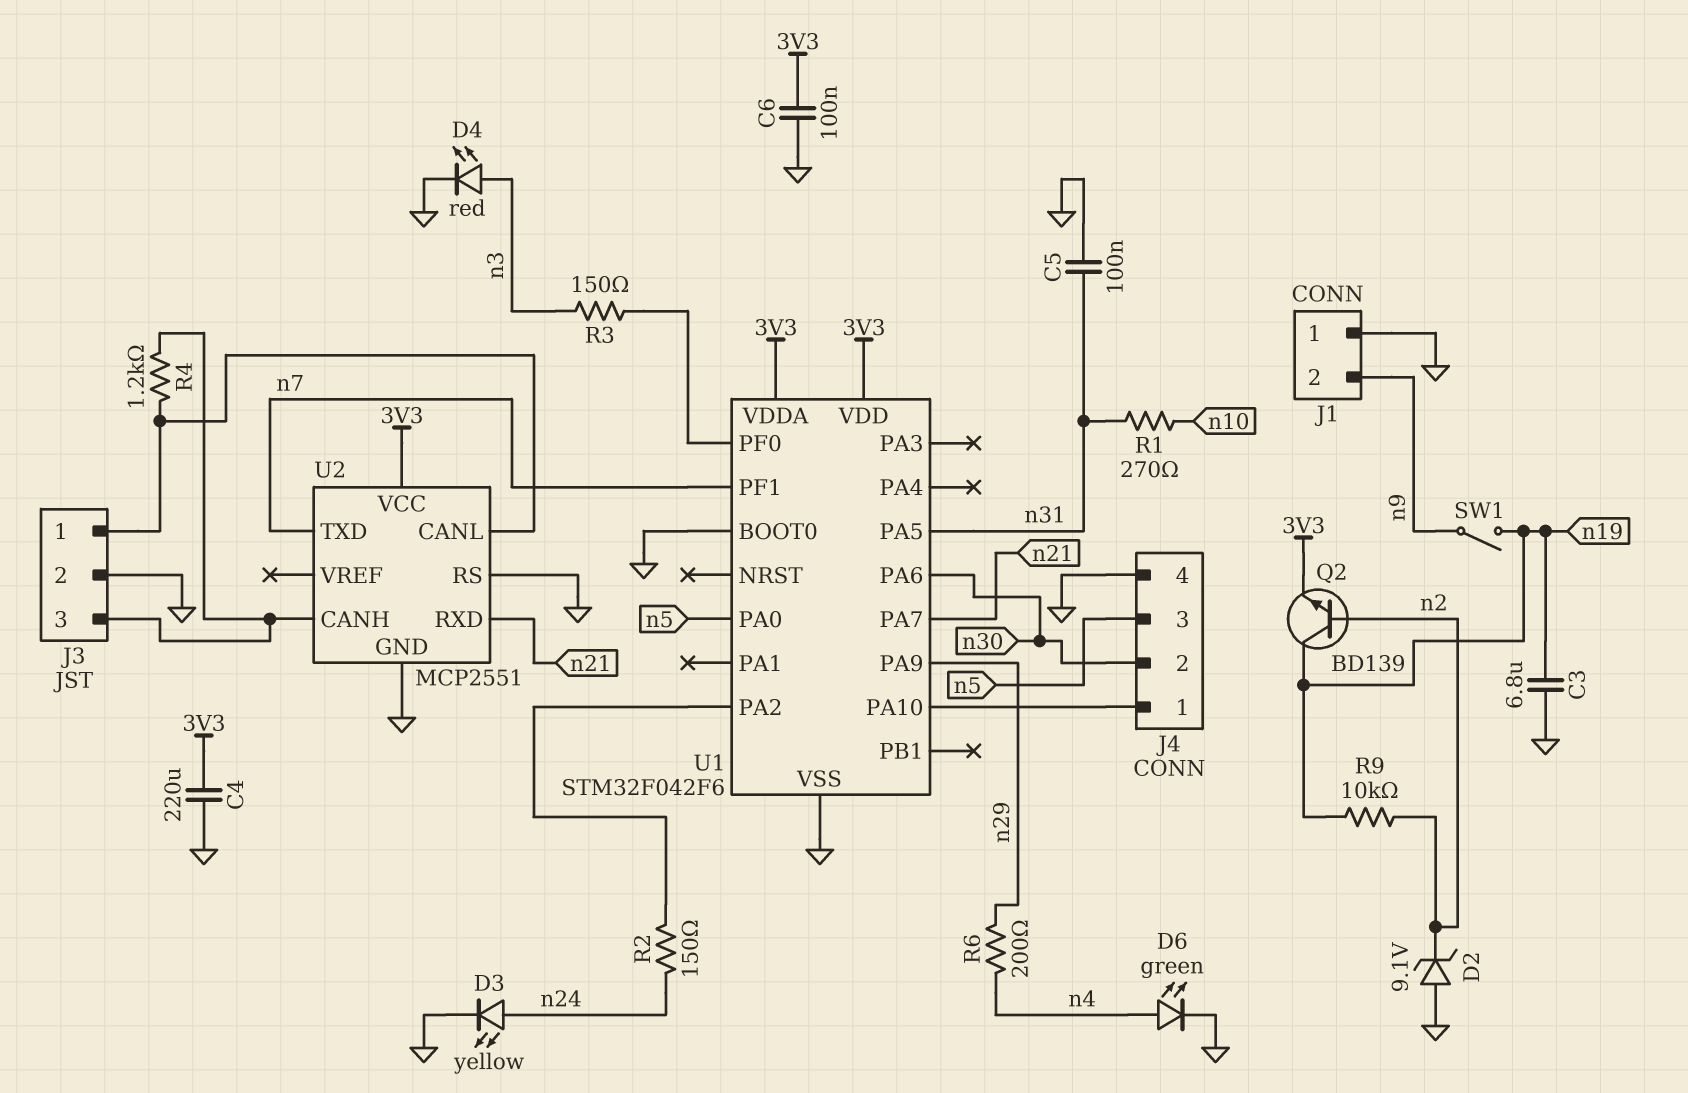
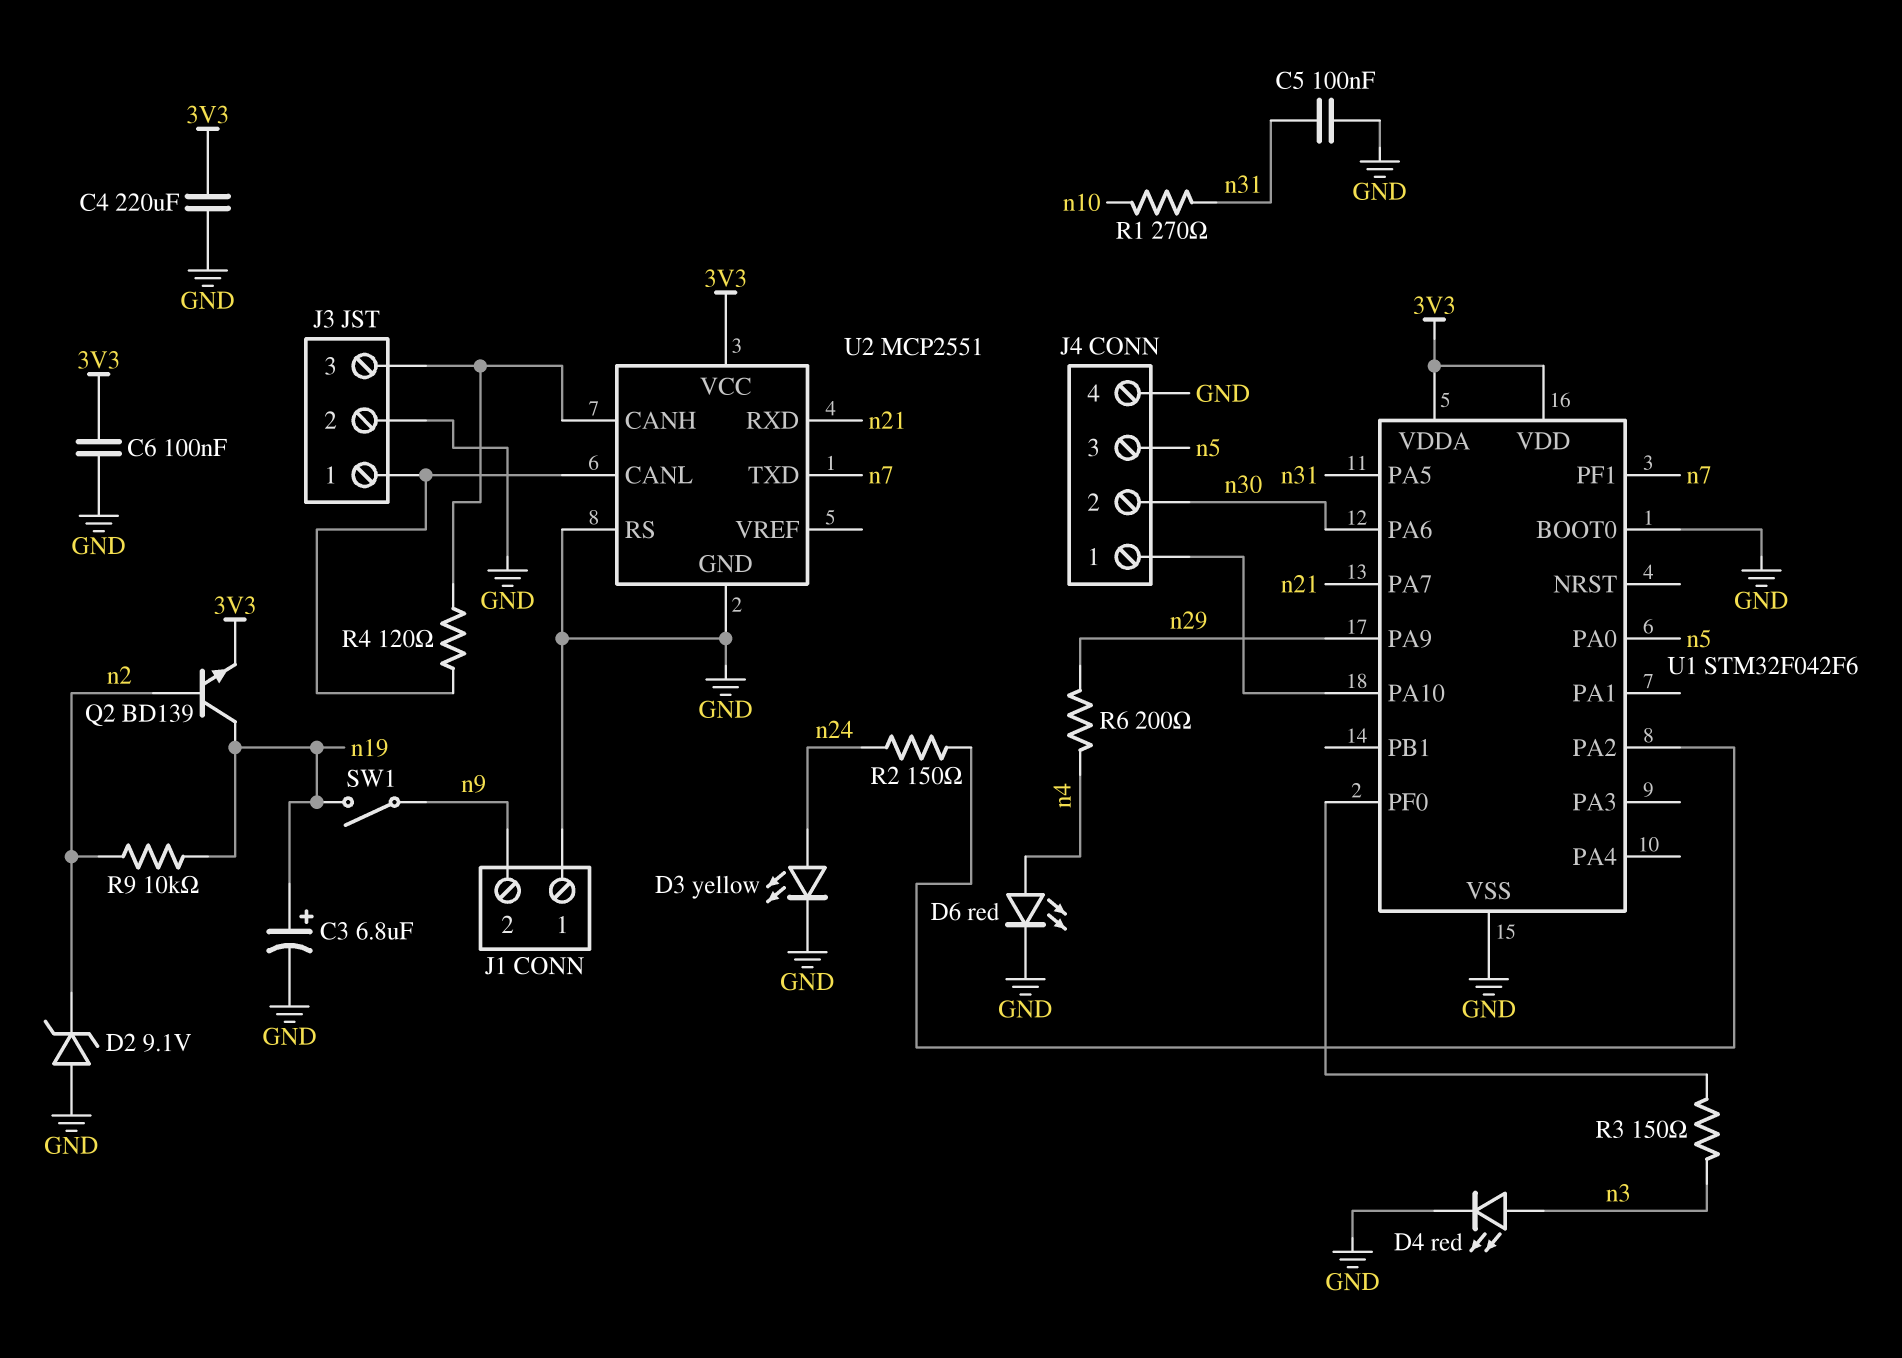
C3: 6.8uF (GND, n19) -> 6.8uF (plus n19, minus GND)
D6: LED green (A n4, K GND) -> LED red (A n4, K GND)
R4: 1.2k (J3/1, J3/3) -> 120 (J3/1, J3/3)

